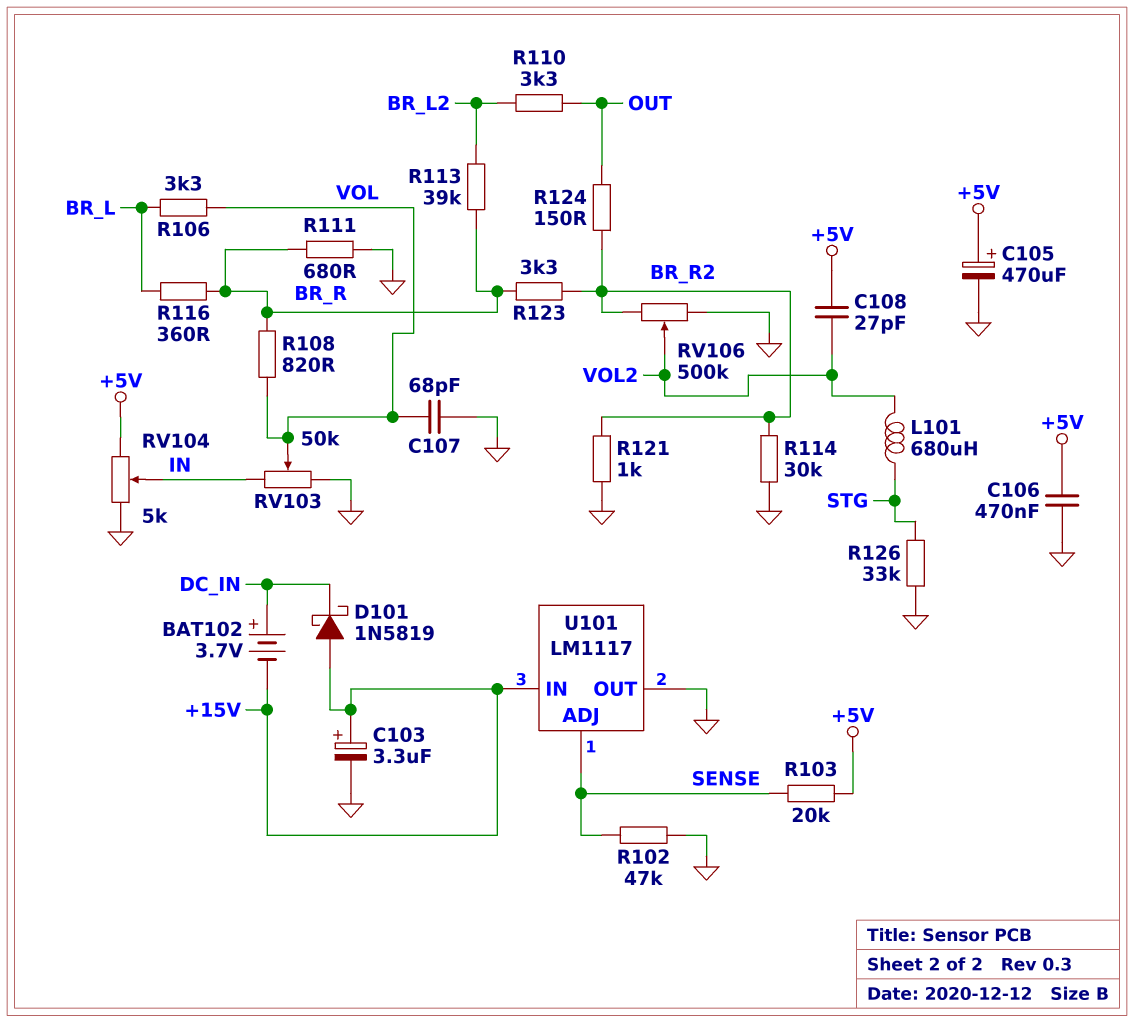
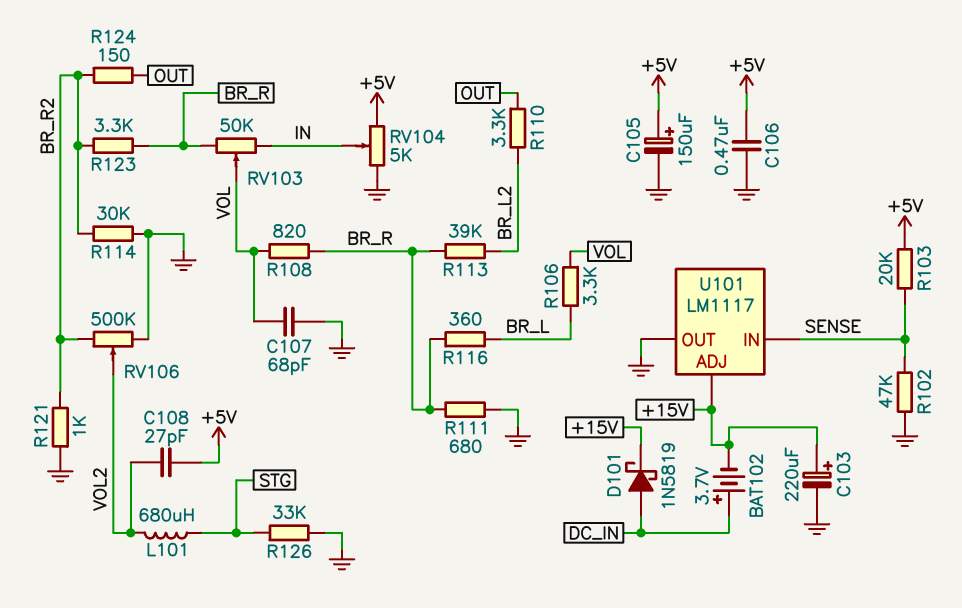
C103: 3.3uF (plus +15V, minus GND) -> 220uF (plus +15V, minus GND)
C105: 470uF (plus +5V, minus GND) -> 150uF (plus +5V, minus GND)
D101: schottky 1N5819 (A +15V, K DC_IN) -> schottky 1N5819 (A DC_IN, K +15V)
RV103: 50k (GND, IN, wiper VOL) -> 50k (BR_R, IN, wiper VOL)
U101 pin ADJ: SENSE -> +15V
U101 pin IN: +15V -> SENSE

